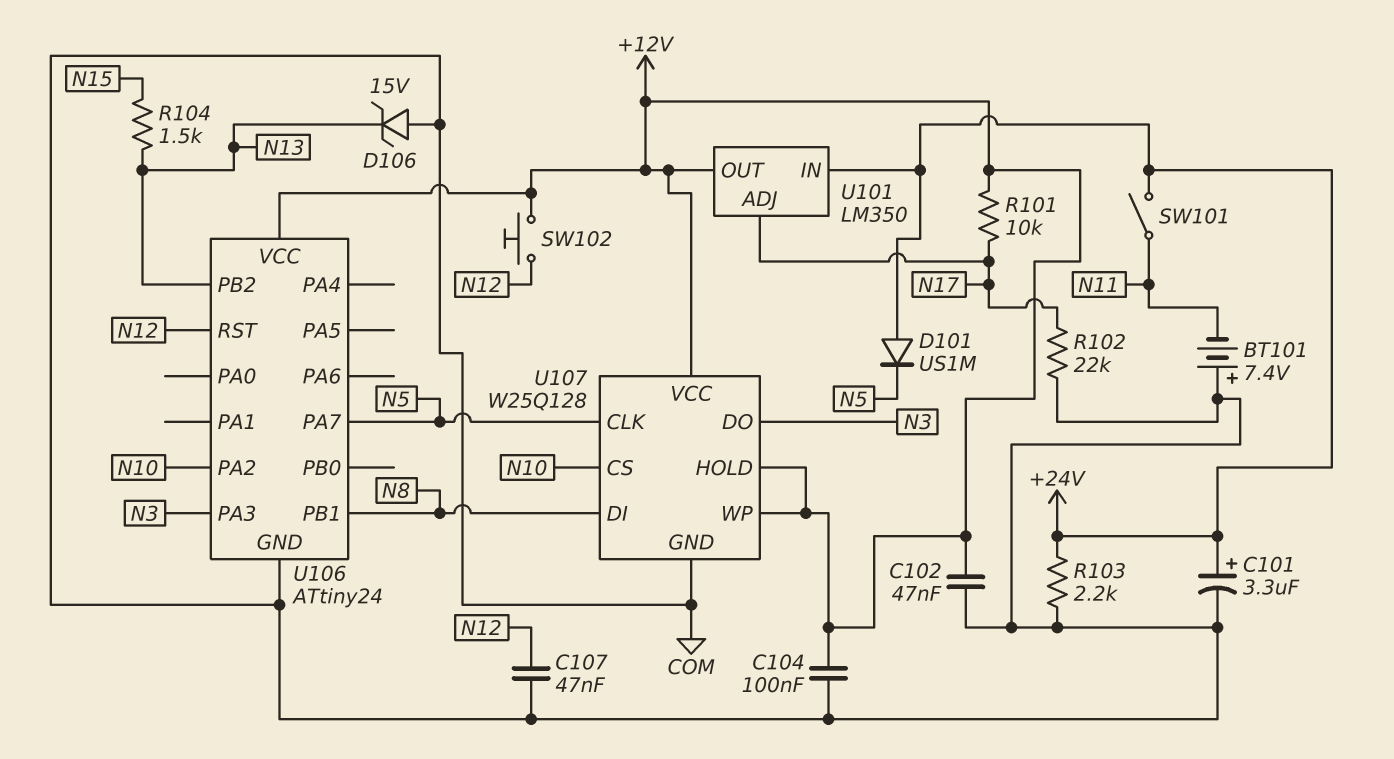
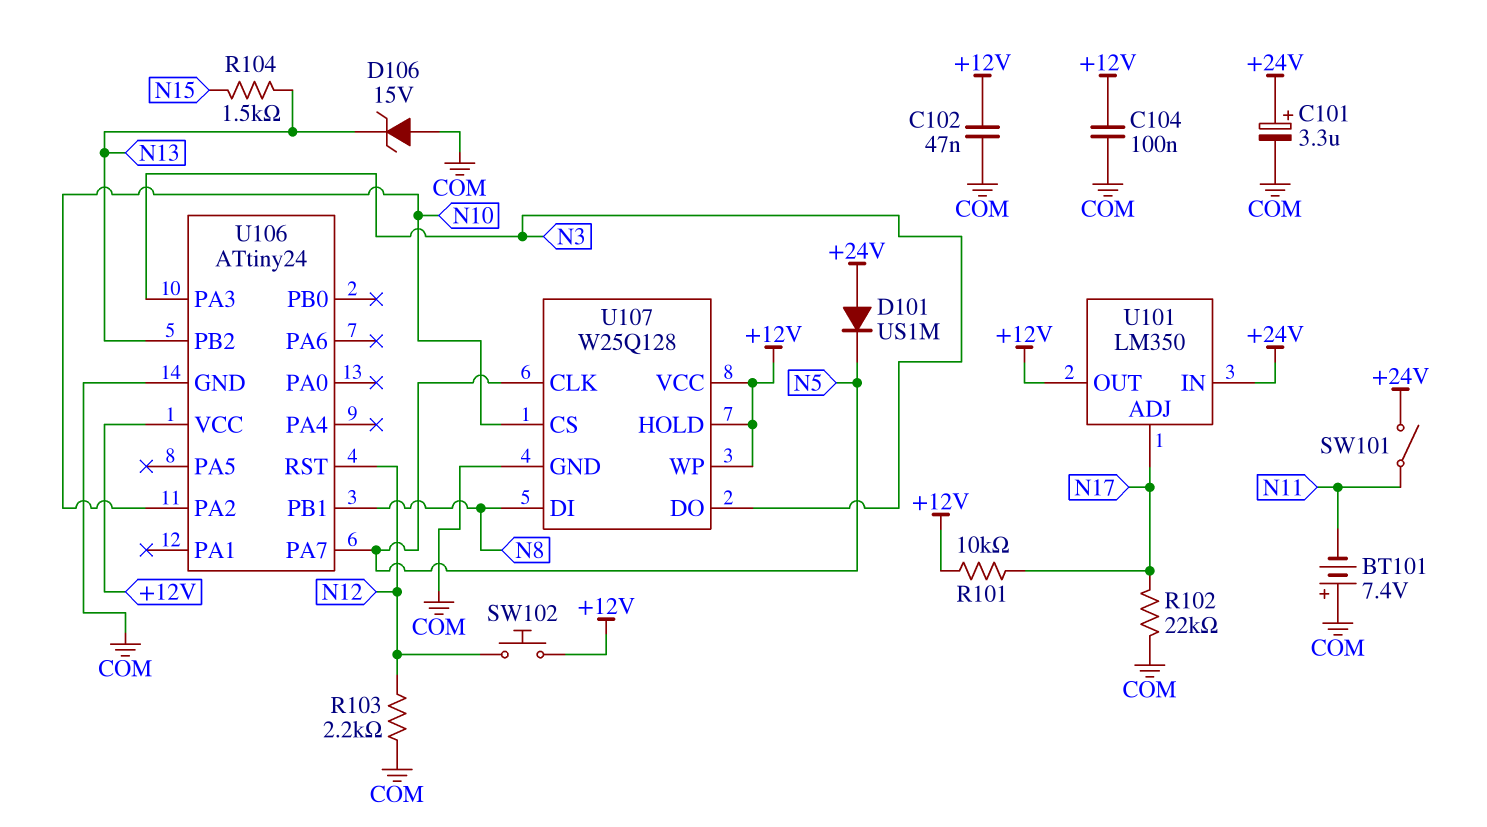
C107: 47nF (COM, N12) -> none
R103: 2.2k (+24V, COM) -> 2.2k (COM, N12)

